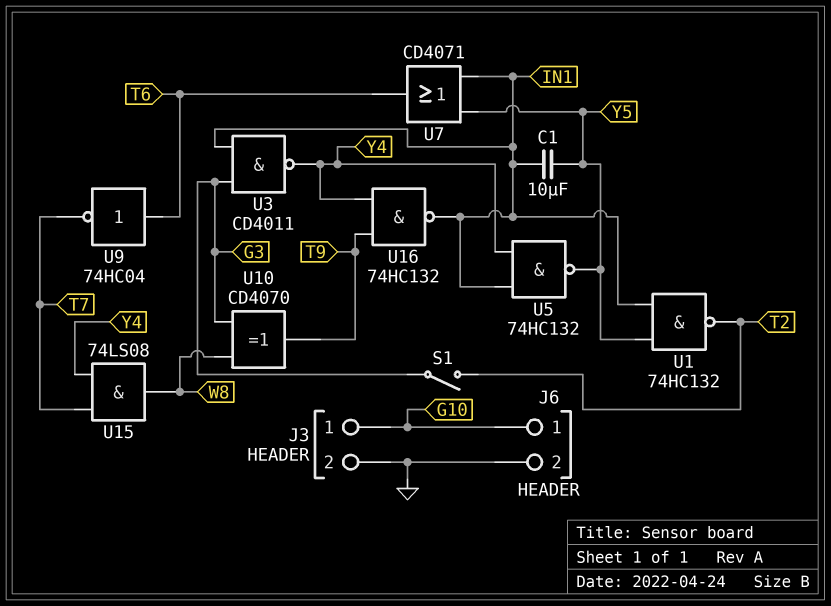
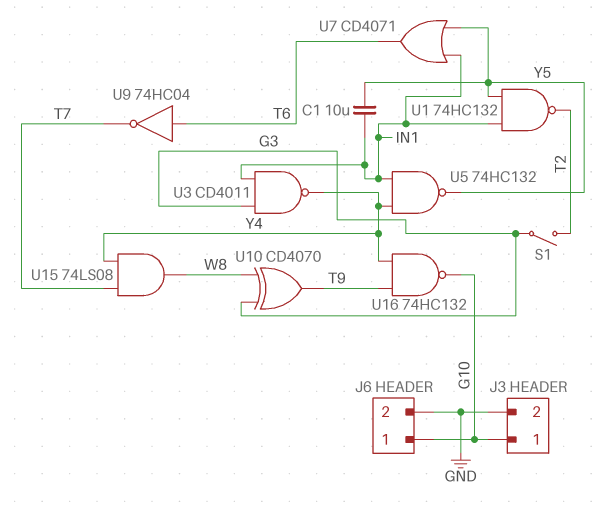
U16: NAND 74HC132 (in T9, in Y4, out IN1) -> NAND 74HC132 (in T9, in Y4, out G10)

